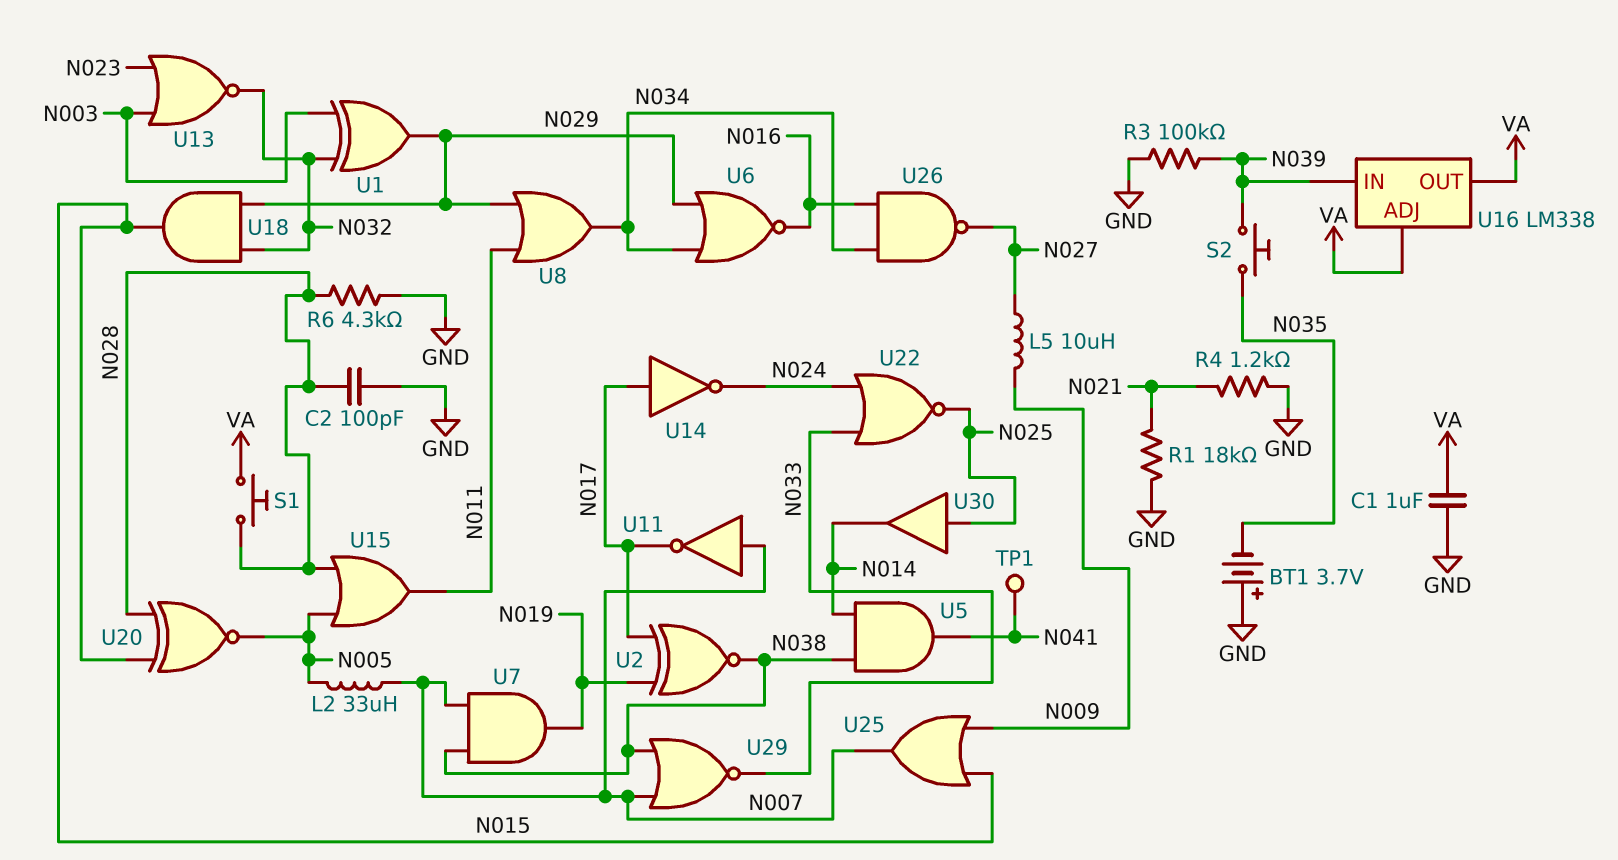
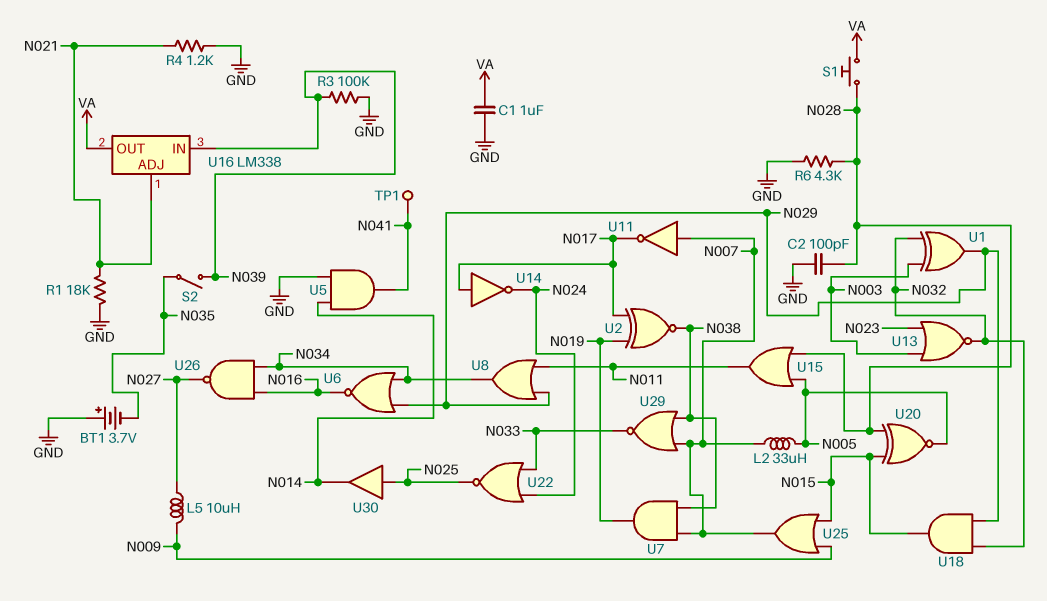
S2: button (N035, N039) -> switch (N035, N039)
U5: AND (in N014, in N038, out N041) -> AND (in GND, in N014, out N041)
U16 pin ADJ: VA -> N021

